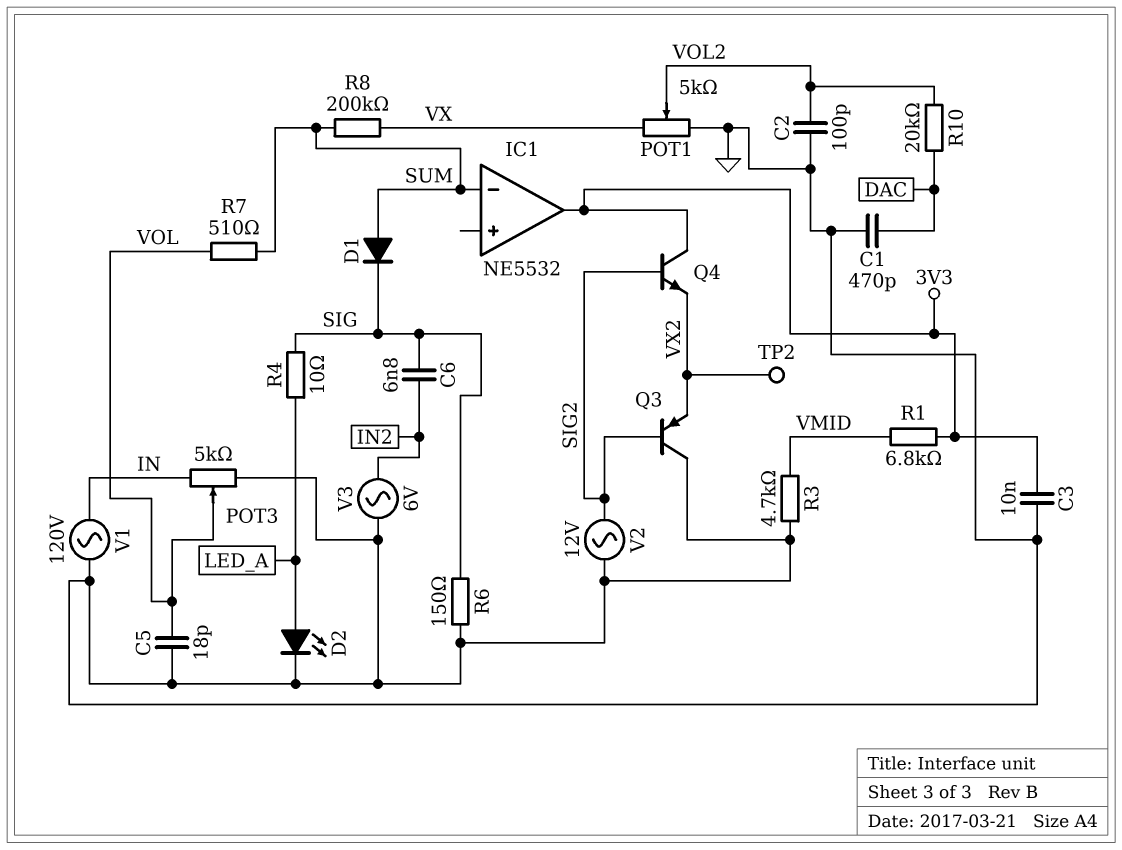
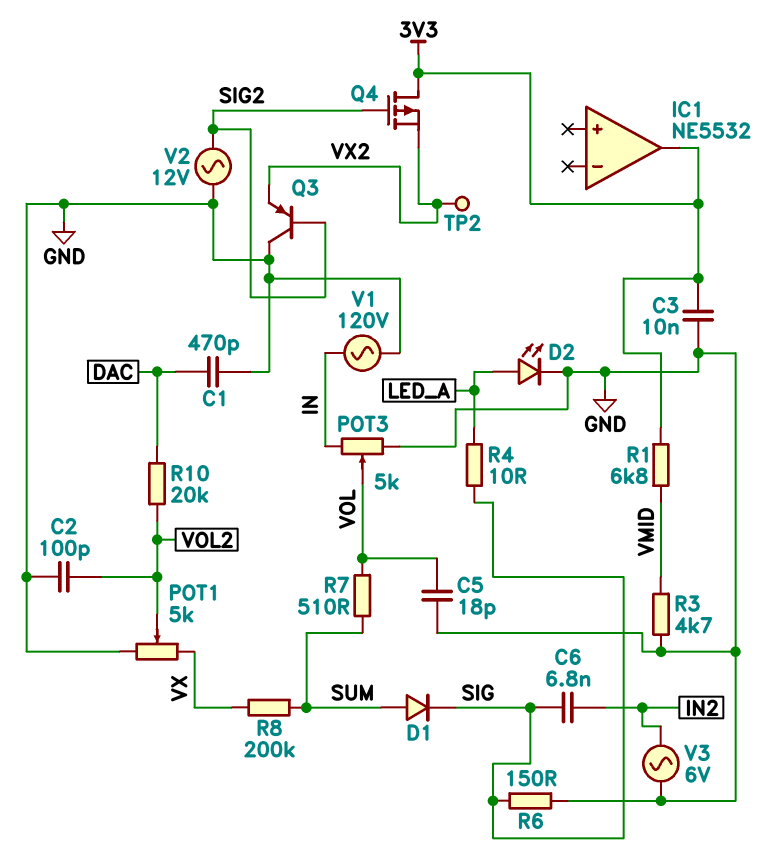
IC1 pin in-: SUM -> none
Q4: NPN (B SIG2, C 3V3, E VX2) -> PMOS (G SIG2, D 3V3, S VX2)

